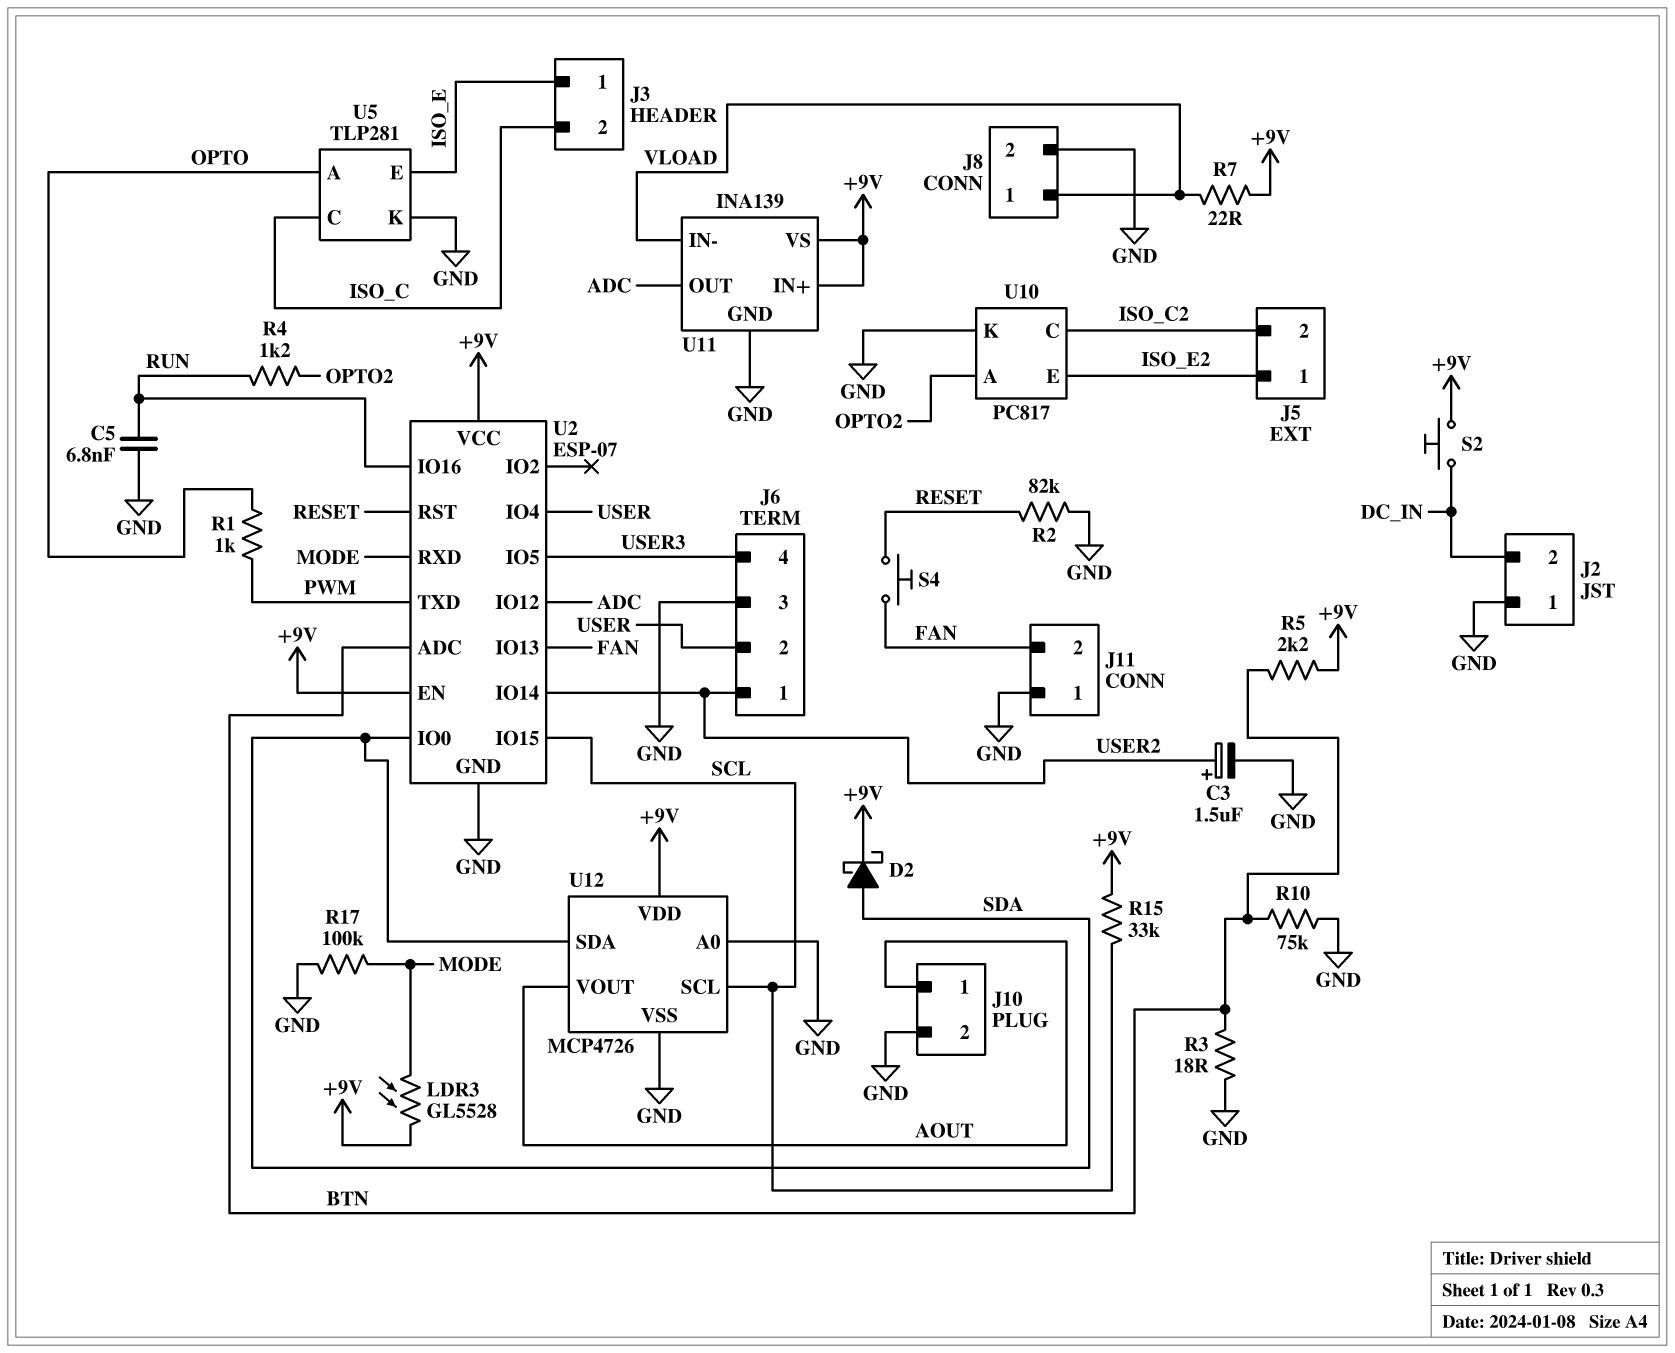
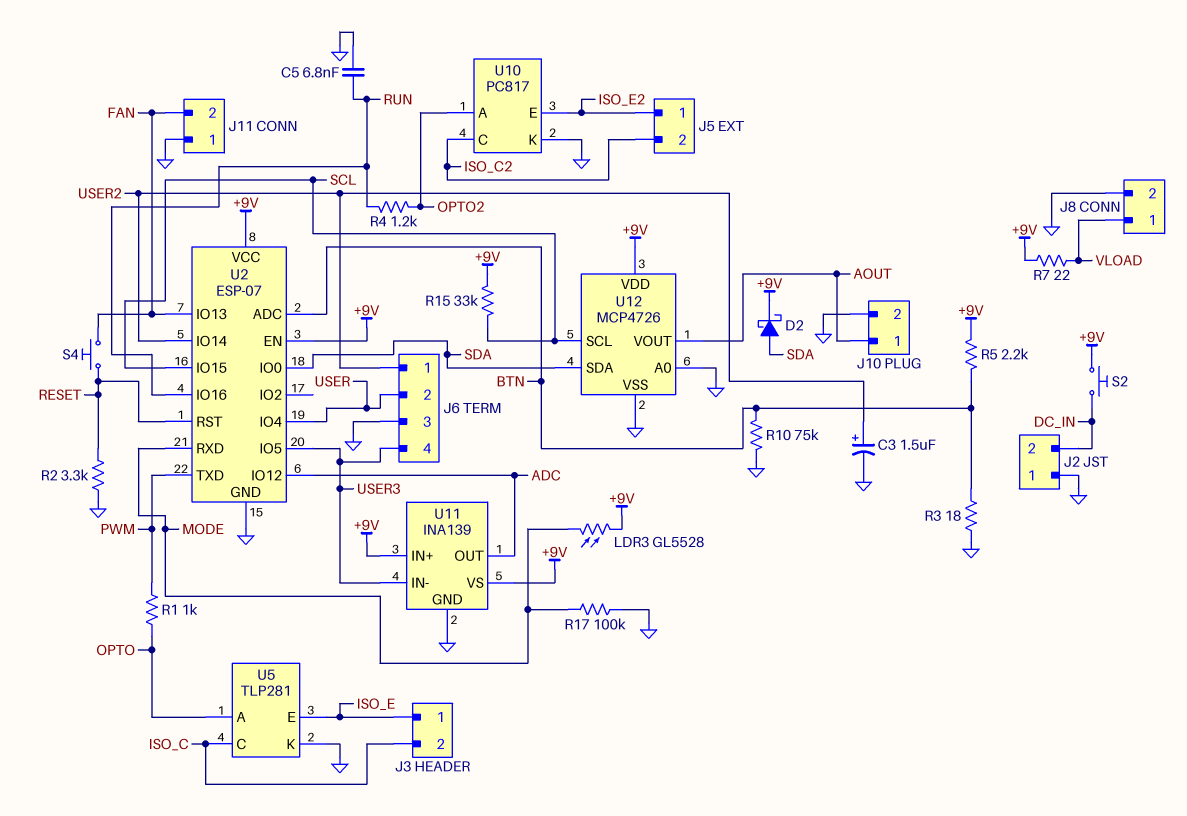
R2: 82k (GND, RESET) -> 3.3k (GND, RESET)
U11 pin IN-: VLOAD -> USER3

